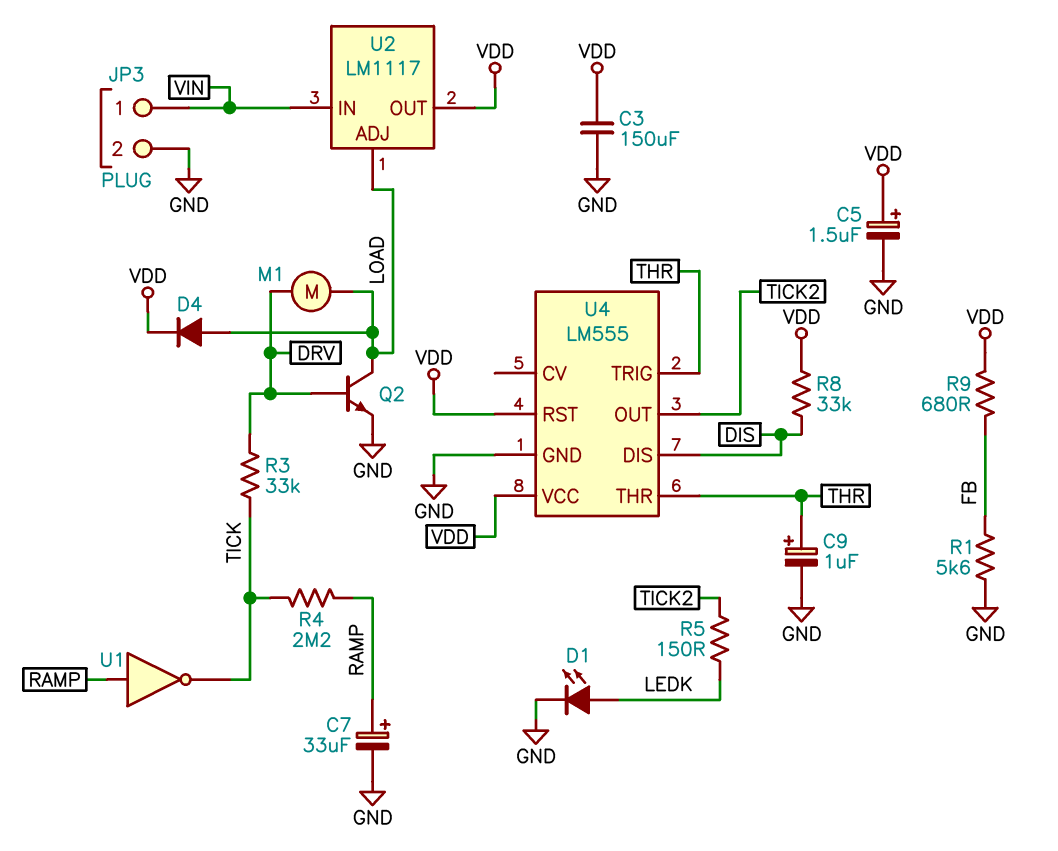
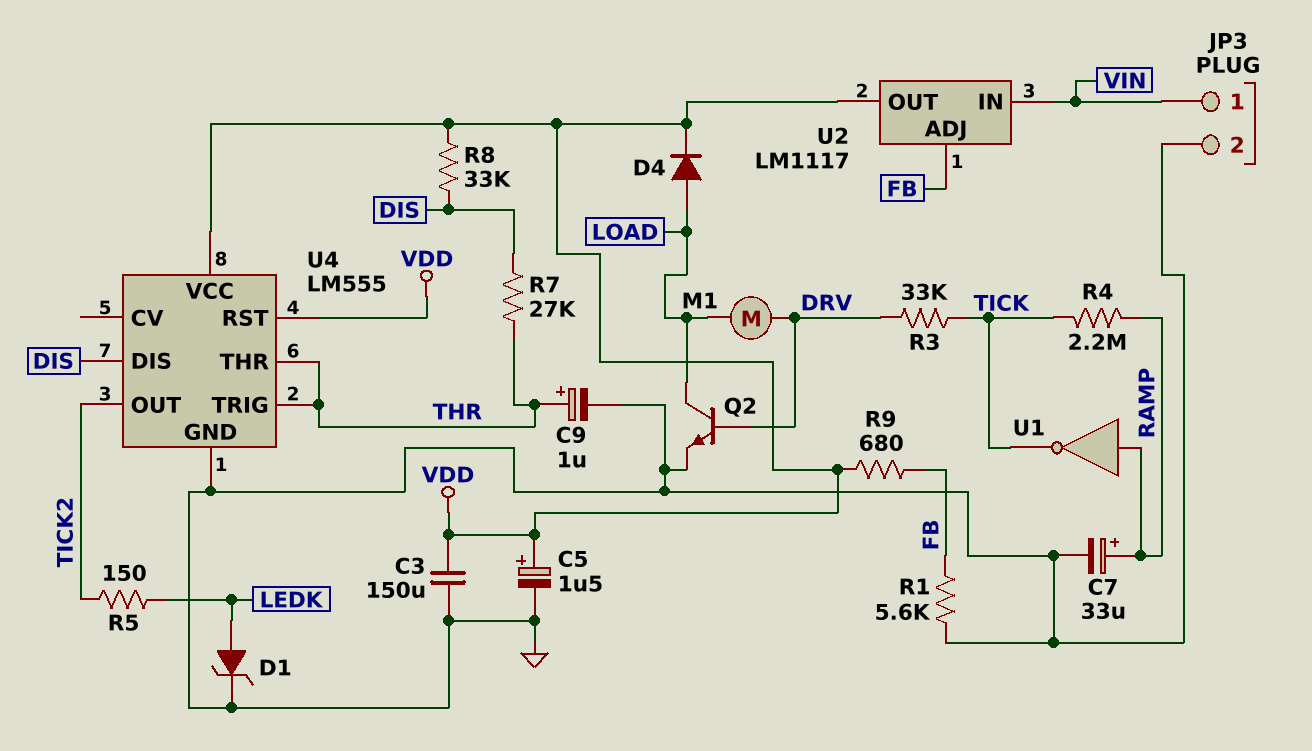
D1: LED (A LEDK, K GND) -> zener (A LEDK, K GND)
R7: none -> 27k (DIS, THR)
U2 pin ADJ: LOAD -> FB

